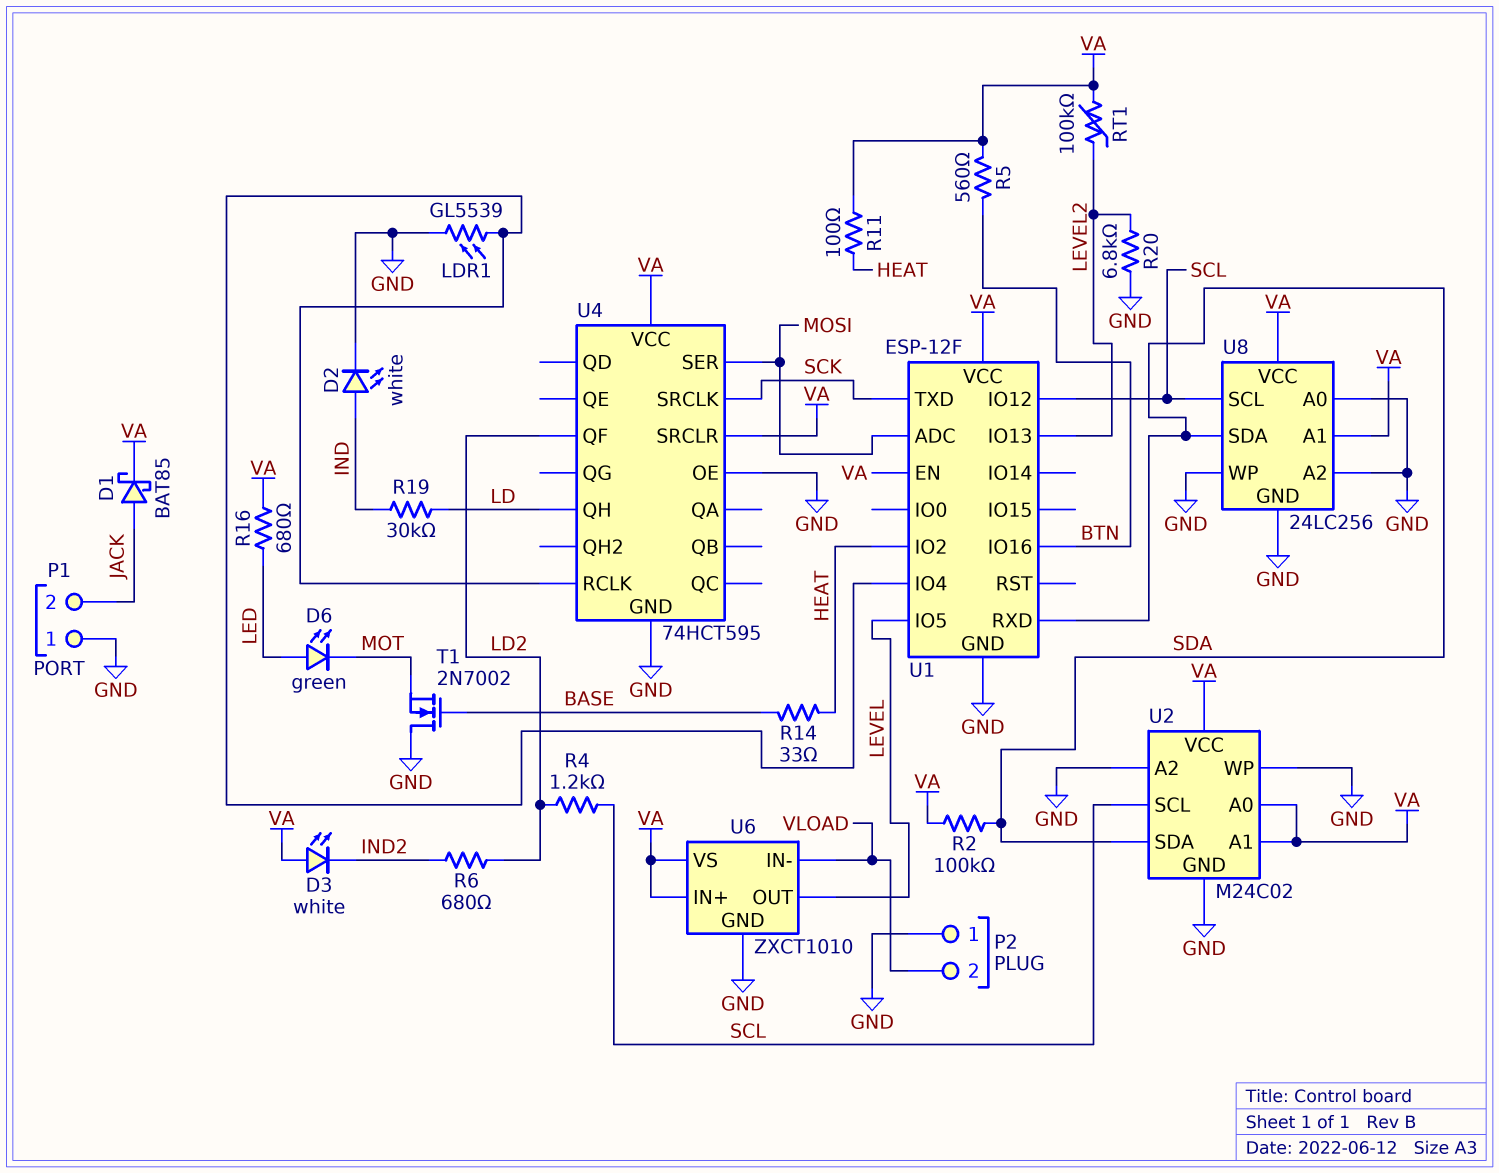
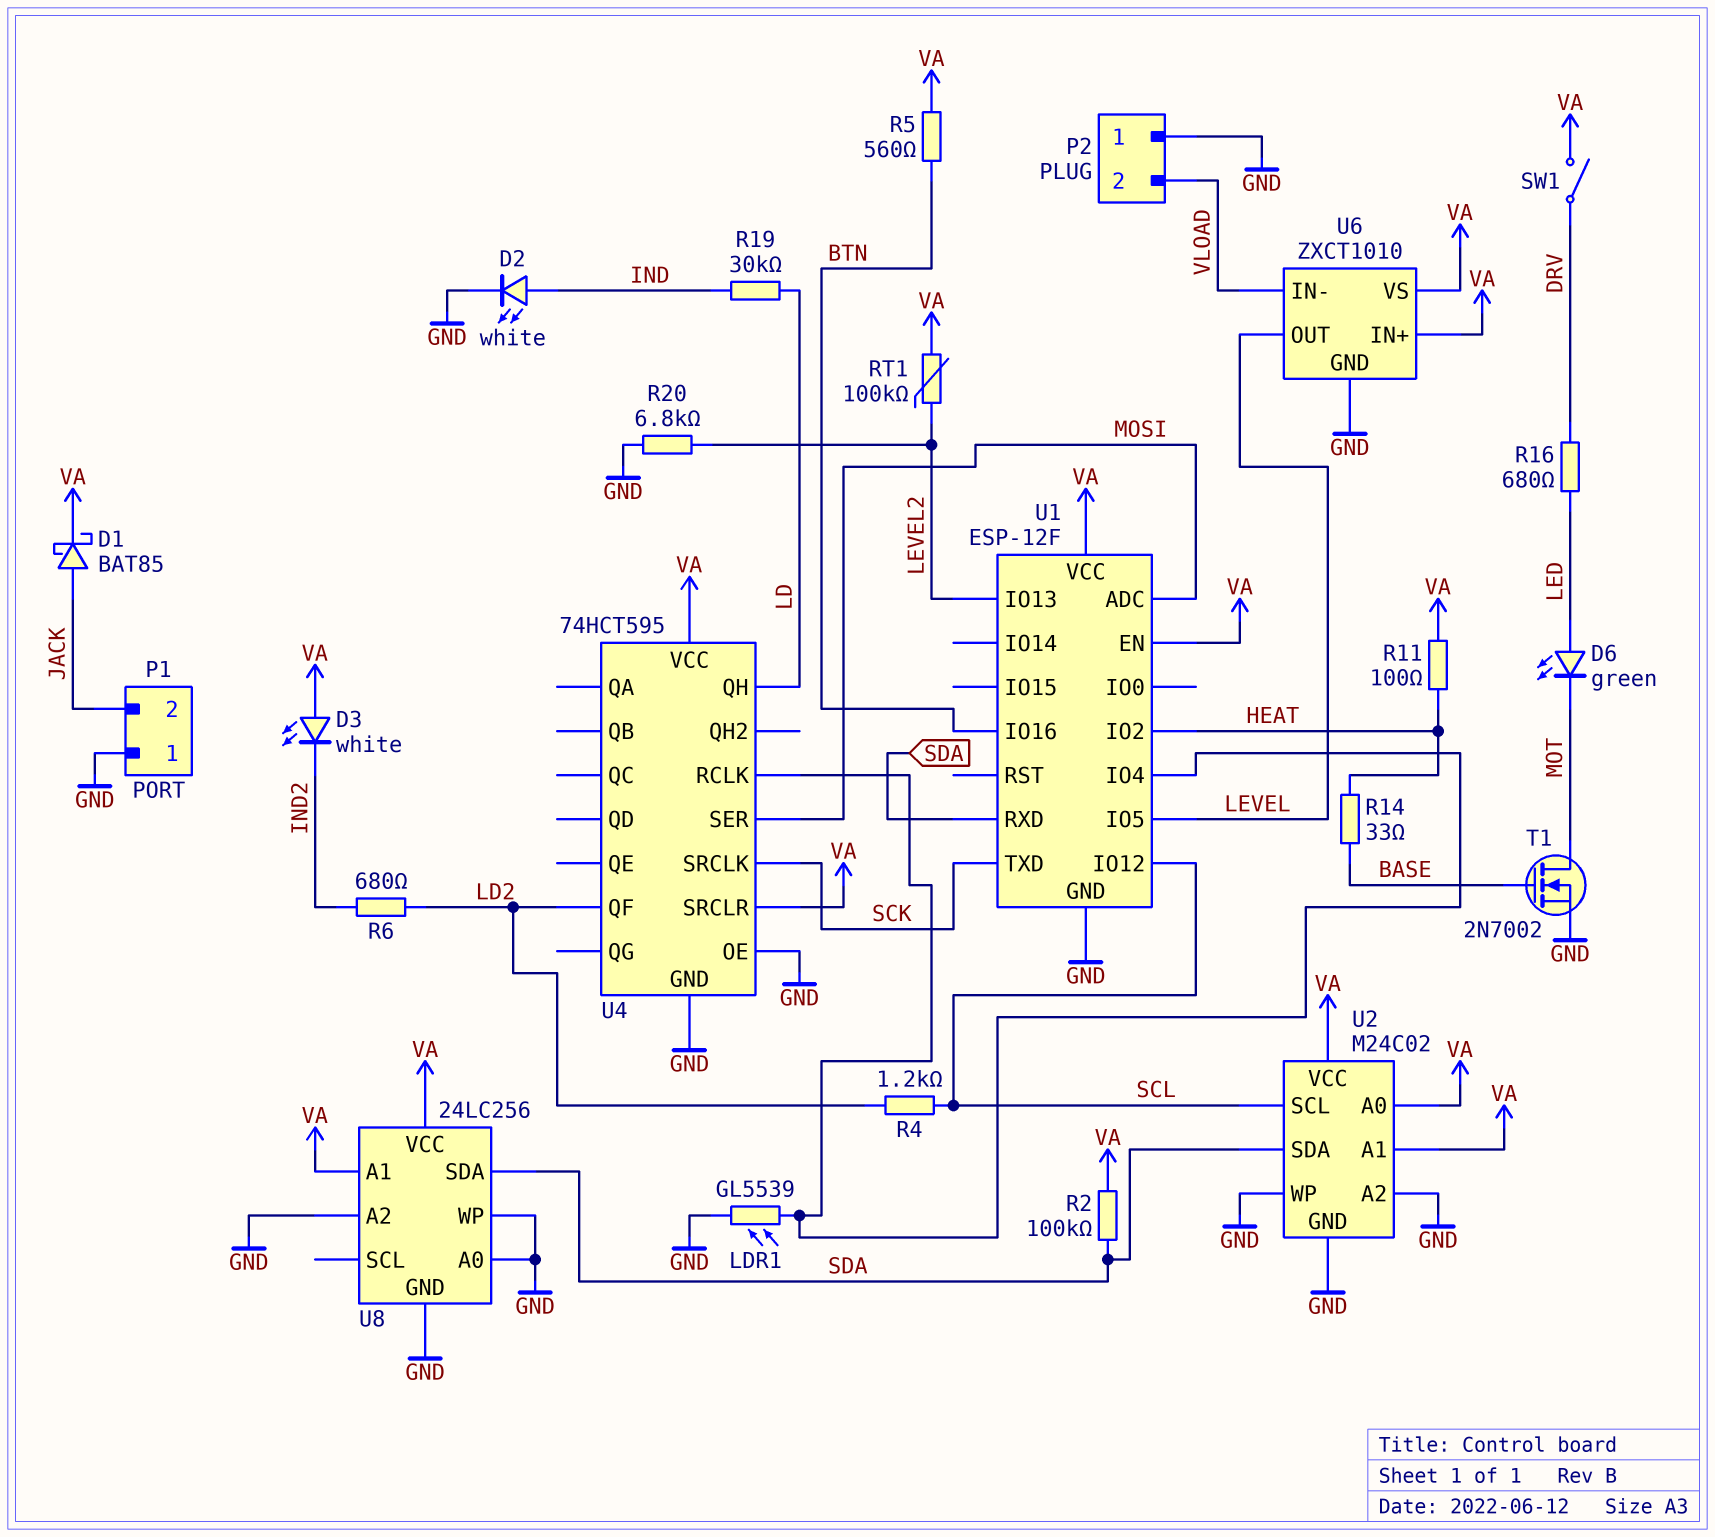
R16: 680 (LED, VA) -> 680 (DRV, LED)
SW1: none -> switch (DRV, VA)
T1: NMOS 2N7002 (G BASE, D GND, S MOT) -> NMOS 2N7002 (G BASE, D MOT, S GND)
U8 pin SCL: SCL -> none

